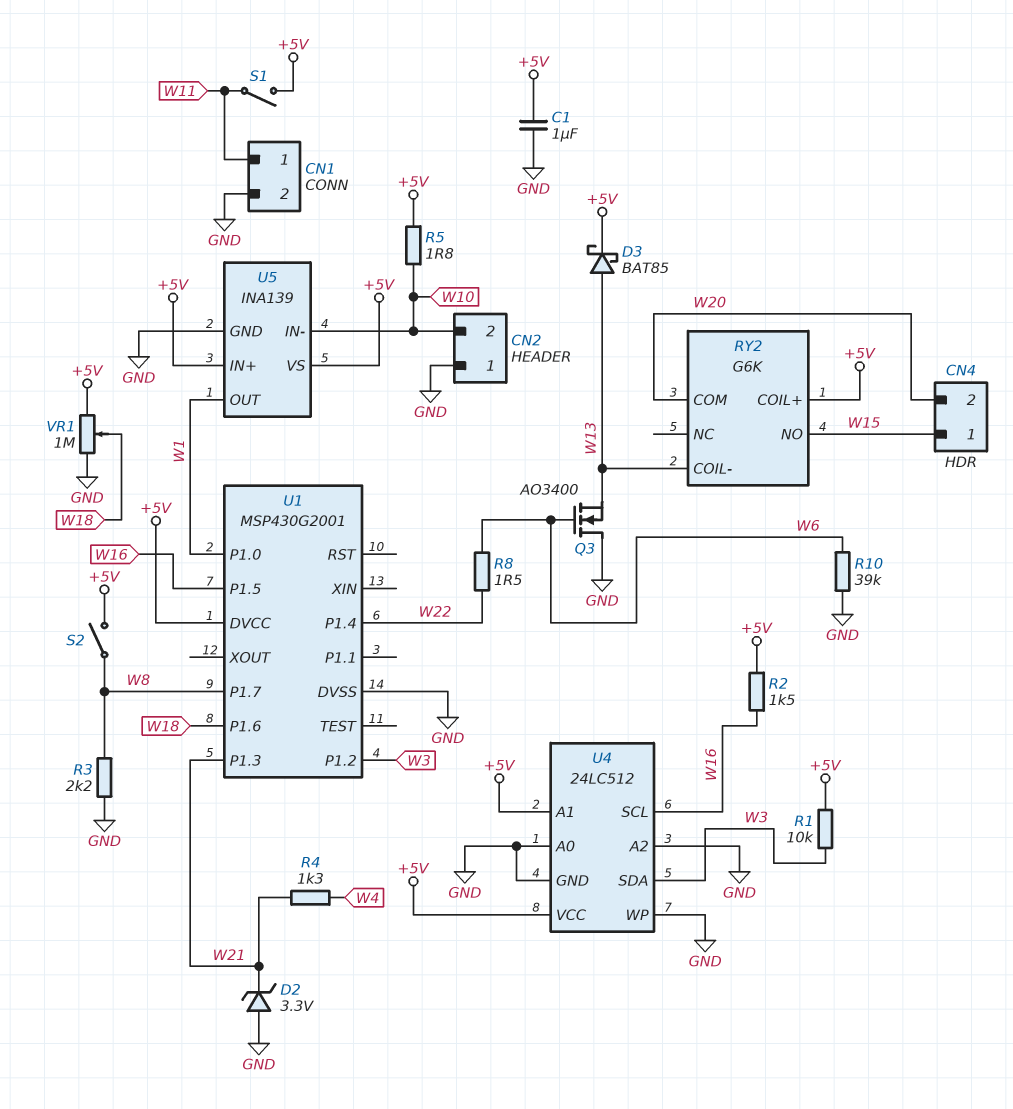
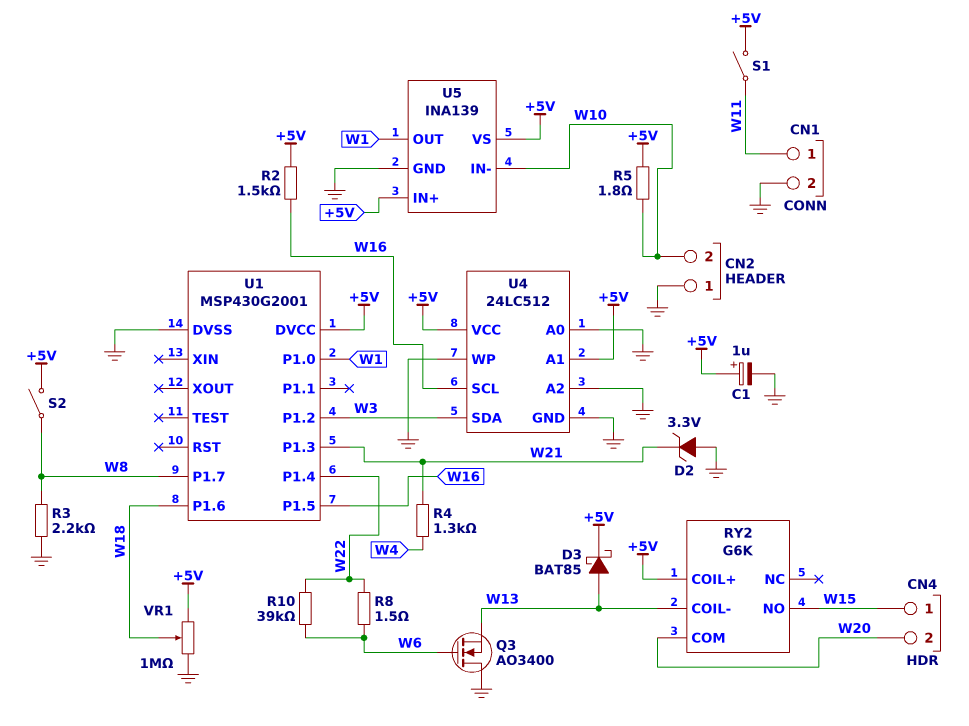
C1: 1uF (+5V, GND) -> 1uF (plus +5V, minus GND)
R1: 10k (+5V, W3) -> none
R10: 39k (GND, W6) -> 39k (W6, W22)

